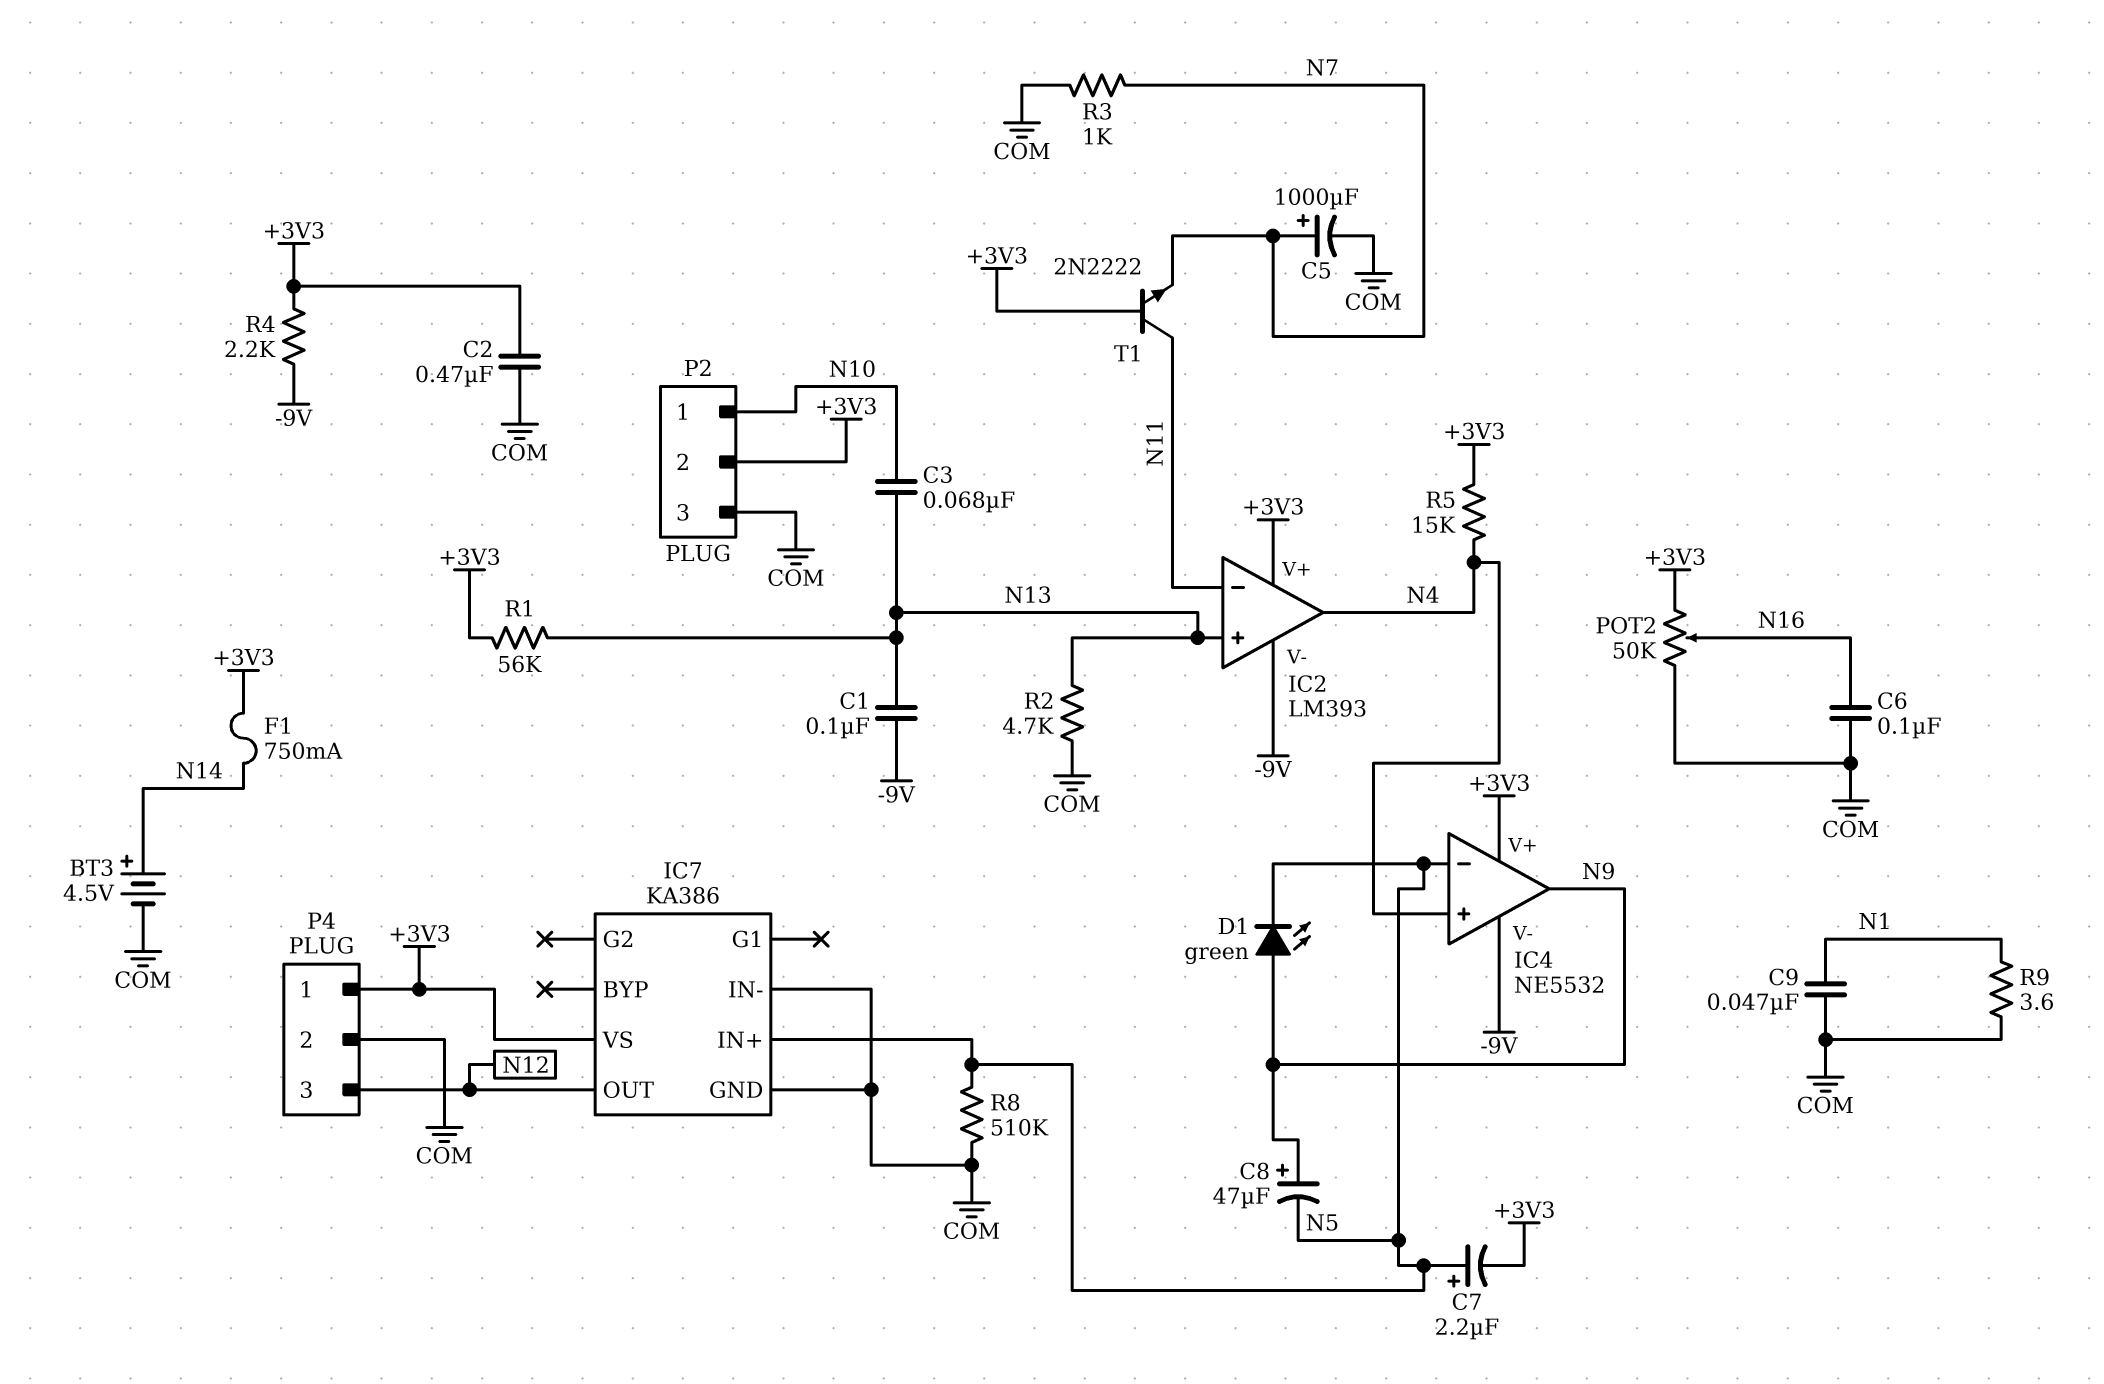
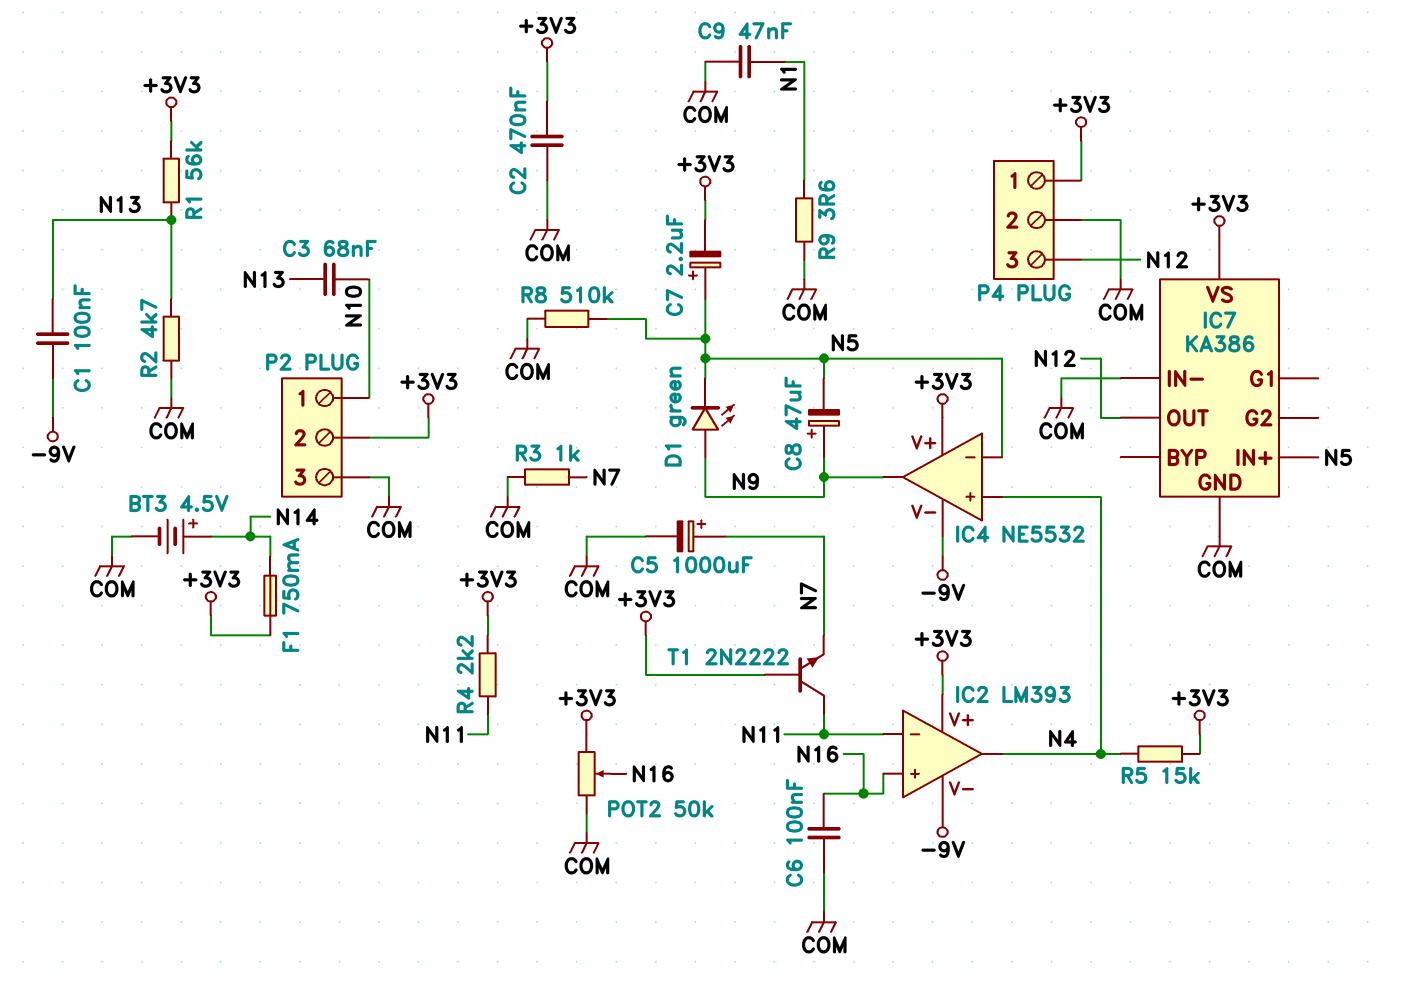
IC2 pin in+: N13 -> N16
R4: 2.2k (+3V3, -9V) -> 2.2k (+3V3, N11)

